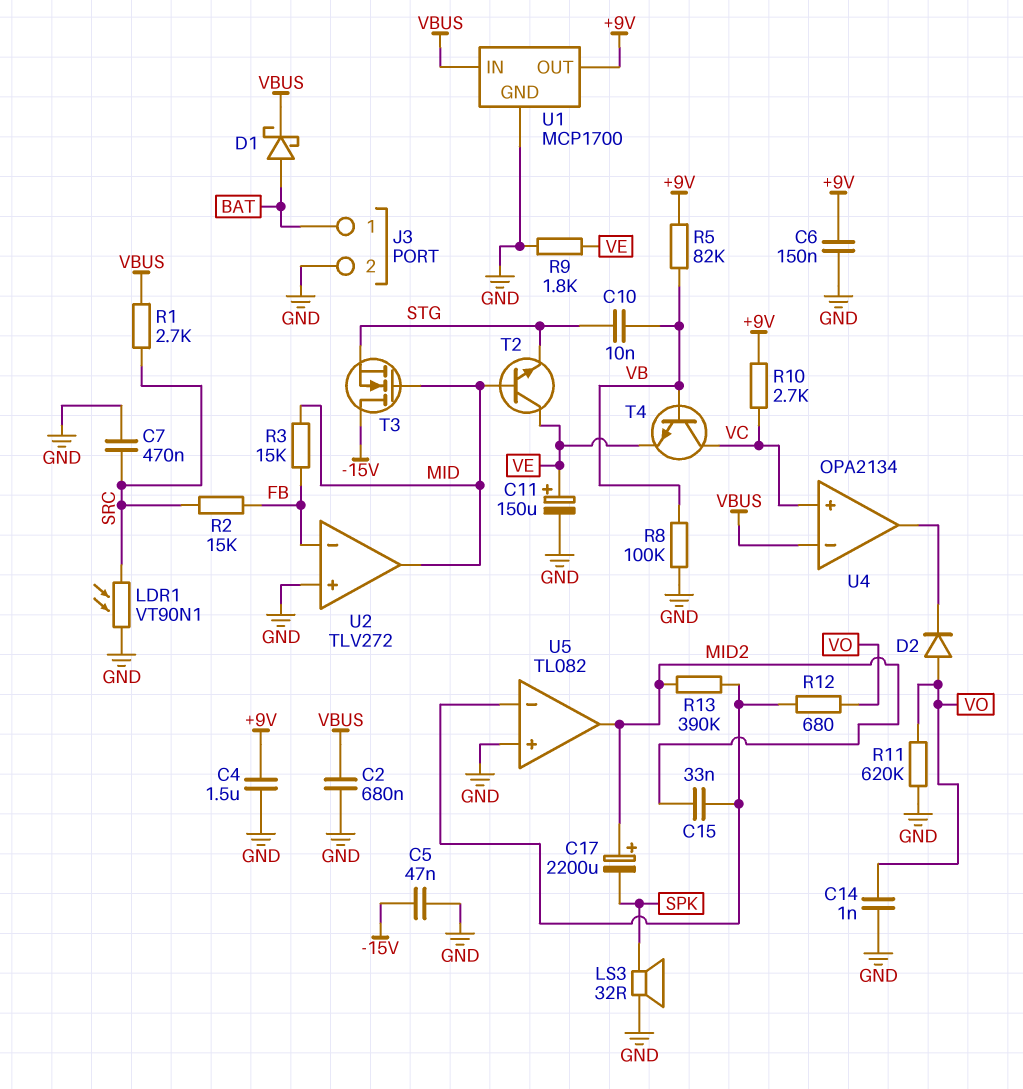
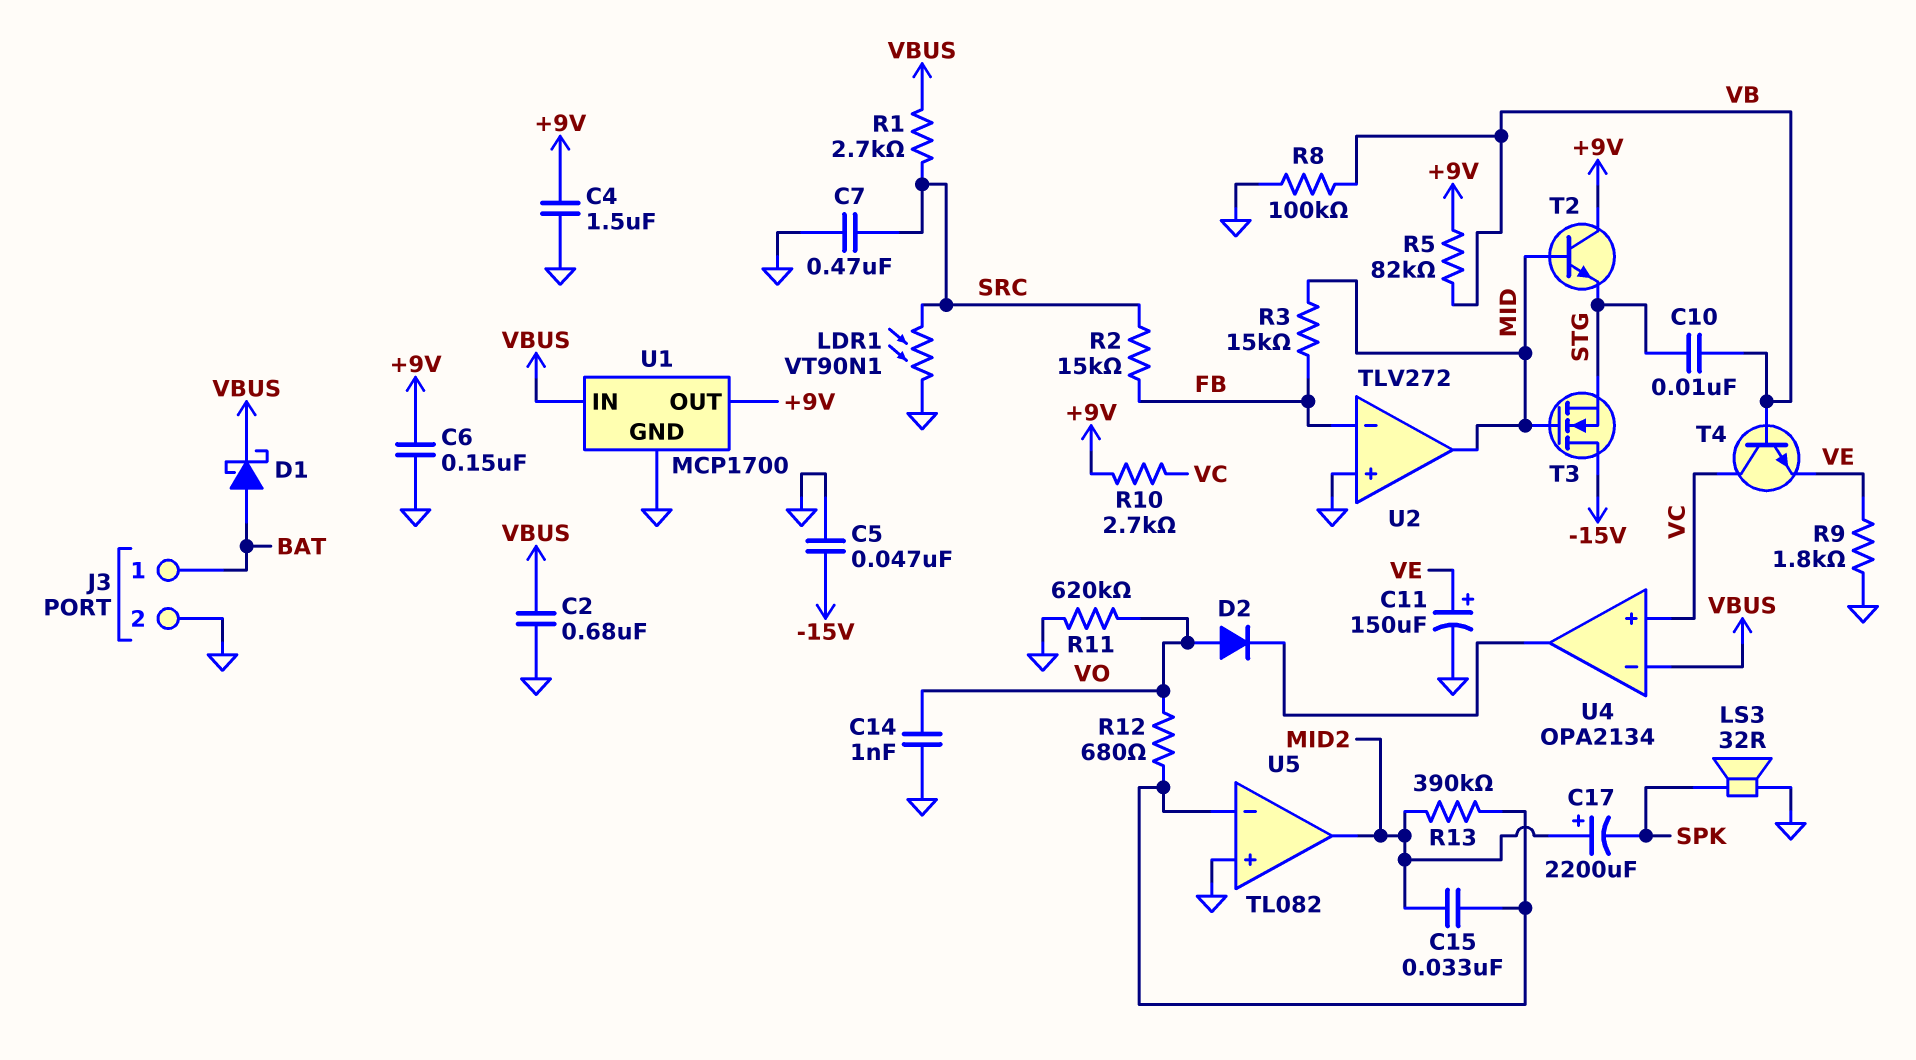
T2: NPN (B MID, C VE, E STG) -> NPN (B MID, C +9V, E STG)

